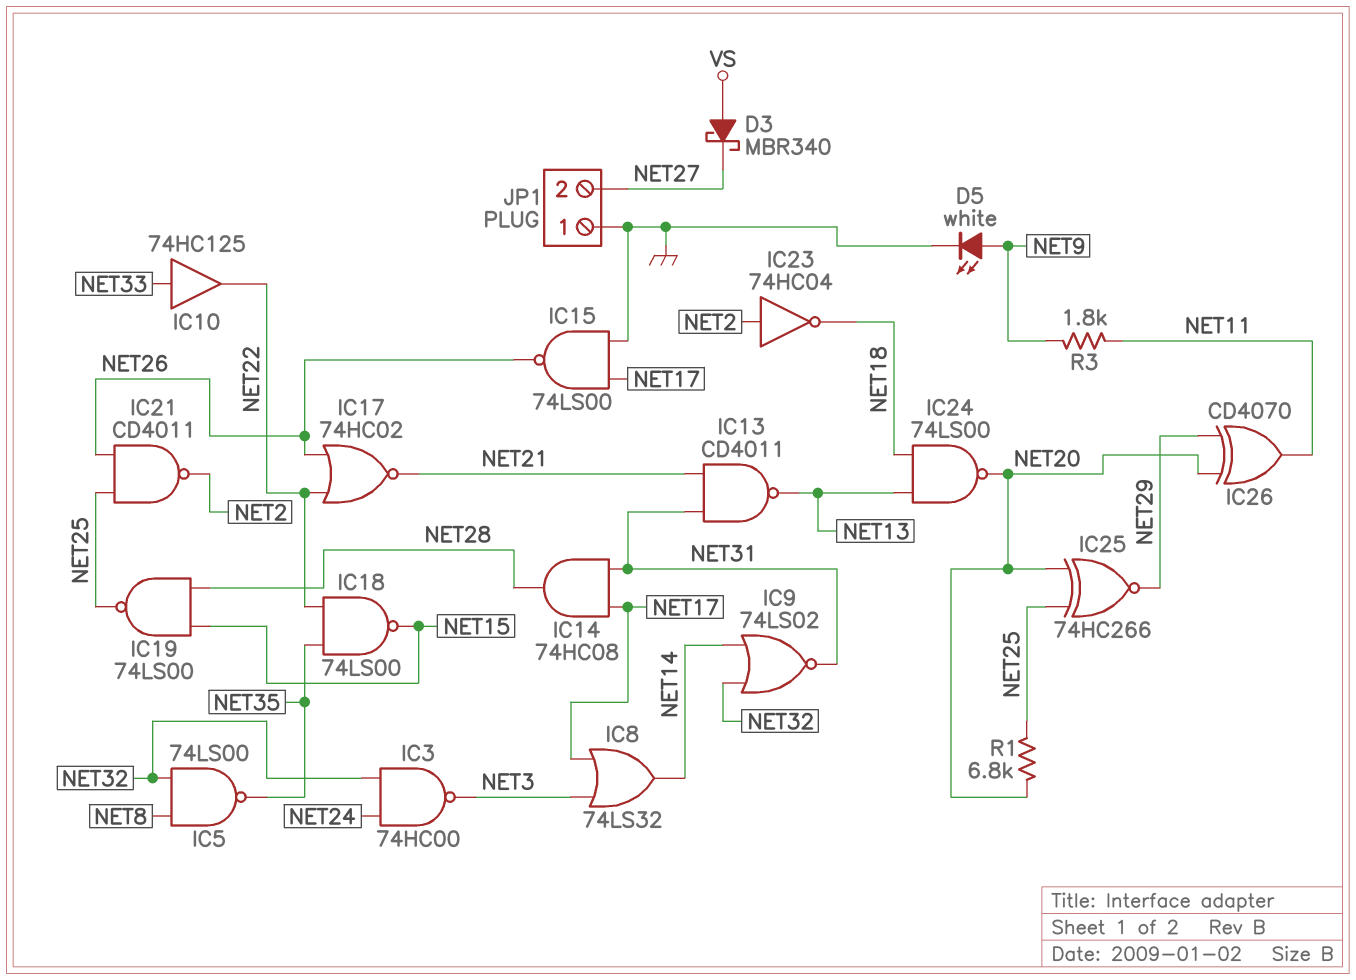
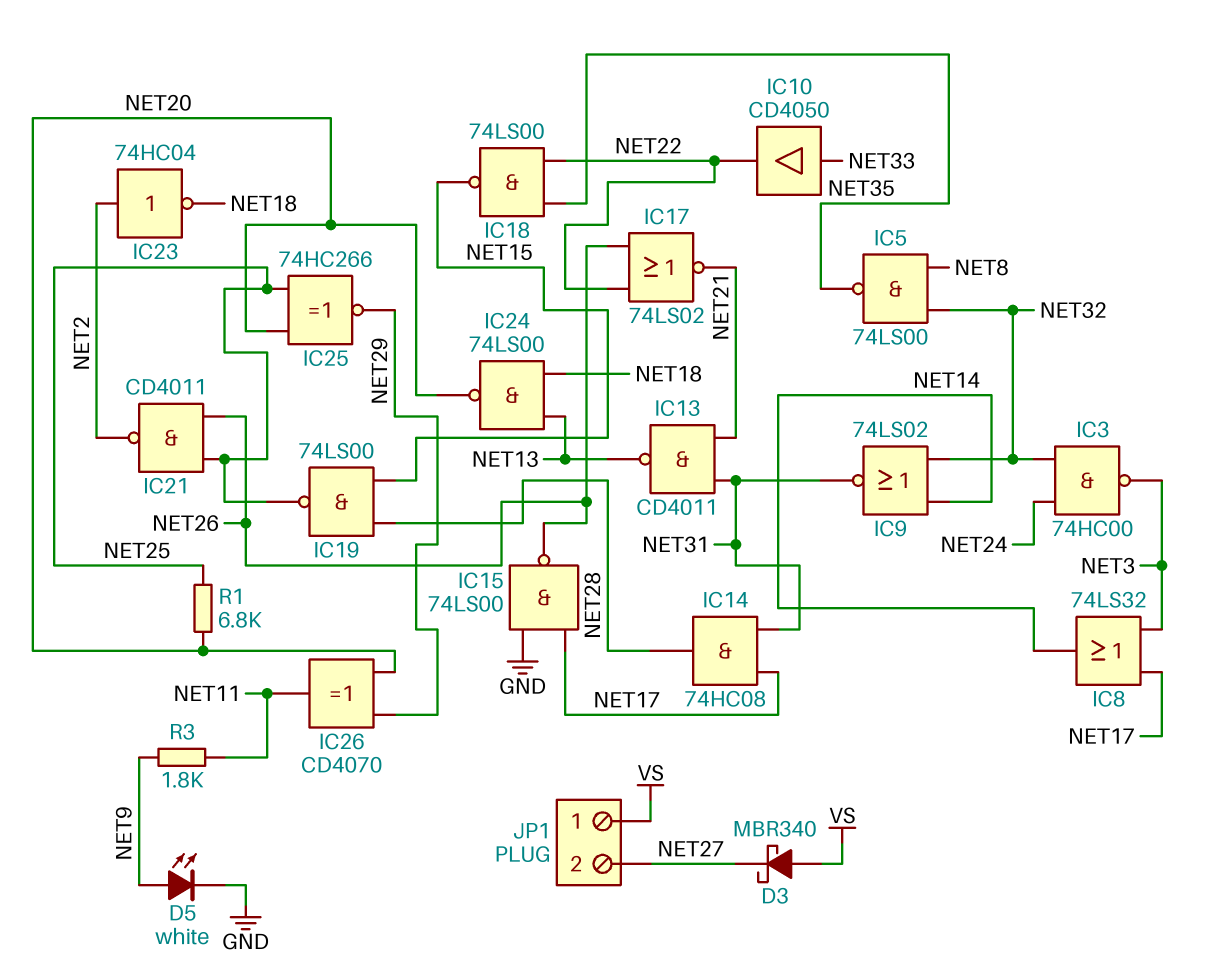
IC10: buffer 74HC125 (in NET33, out NET22) -> buffer CD4050 (in NET33, out NET22)
IC17: NOR 74HC02 (in NET22, in NET26, out NET21) -> NOR 74LS02 (in NET22, in NET26, out NET21)
JP1 pin 1: GND -> VS

